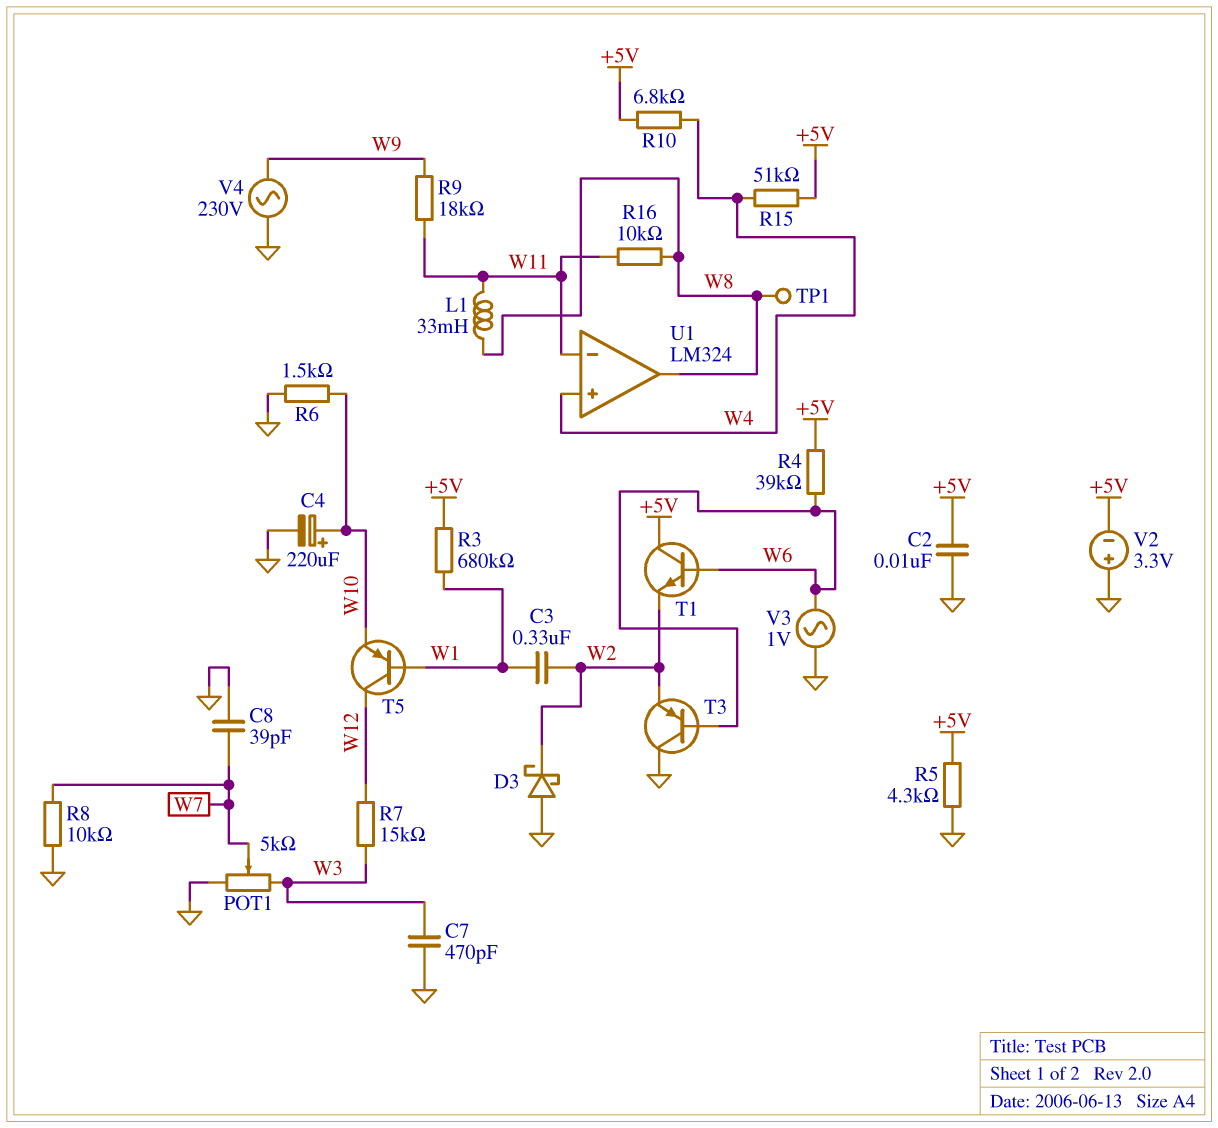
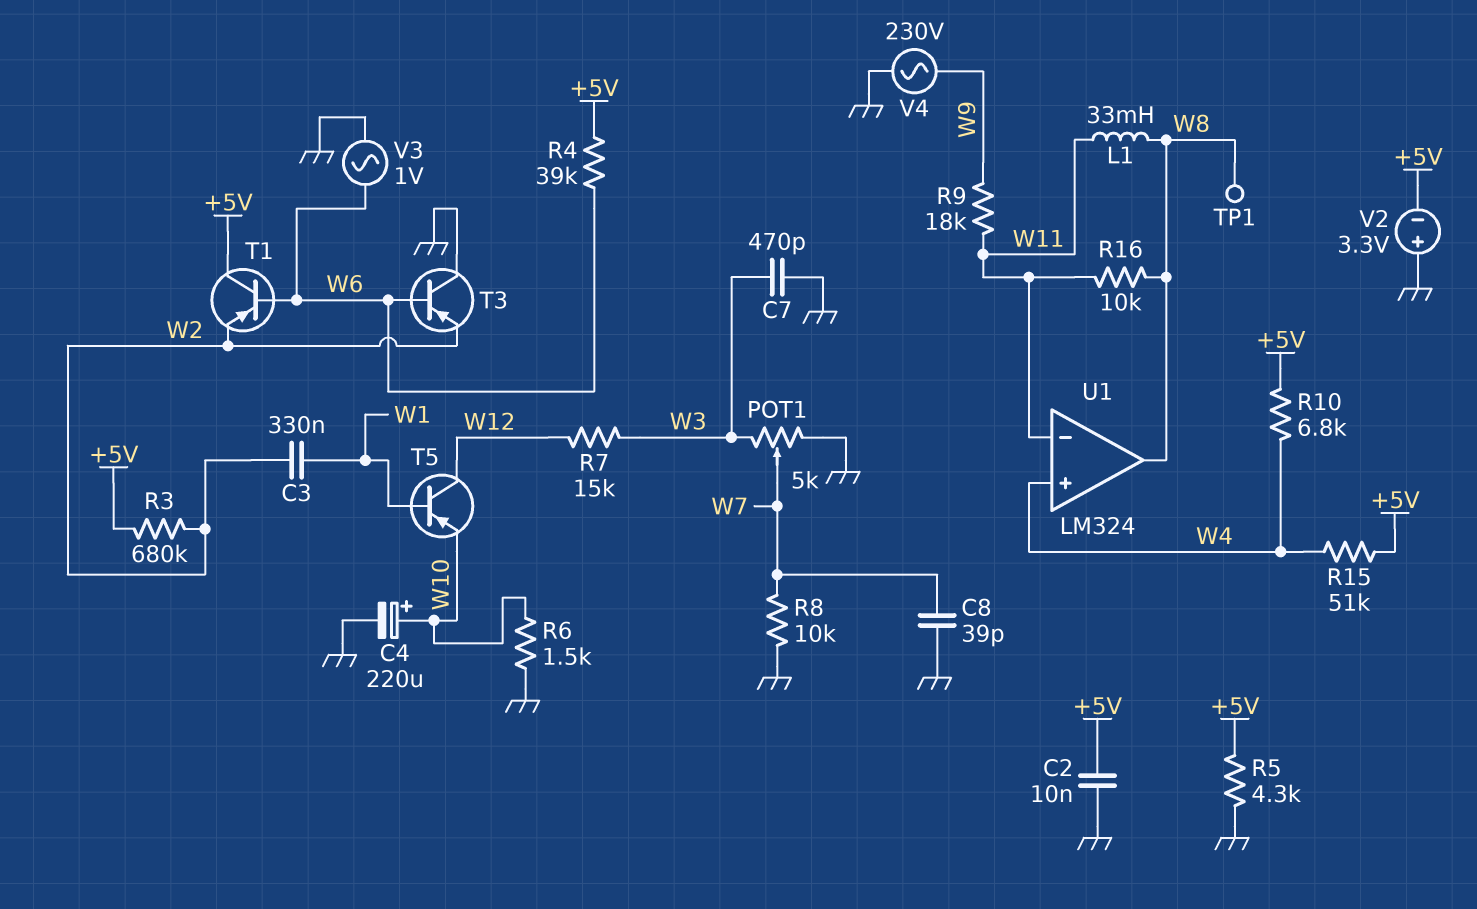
D3: schottky (A GND, K W2) -> none
R3: 680k (+5V, W1) -> 680k (+5V, W2)
T1: NPN (B W6, C +5V, E W2) -> PNP (B W6, C +5V, E W2)

